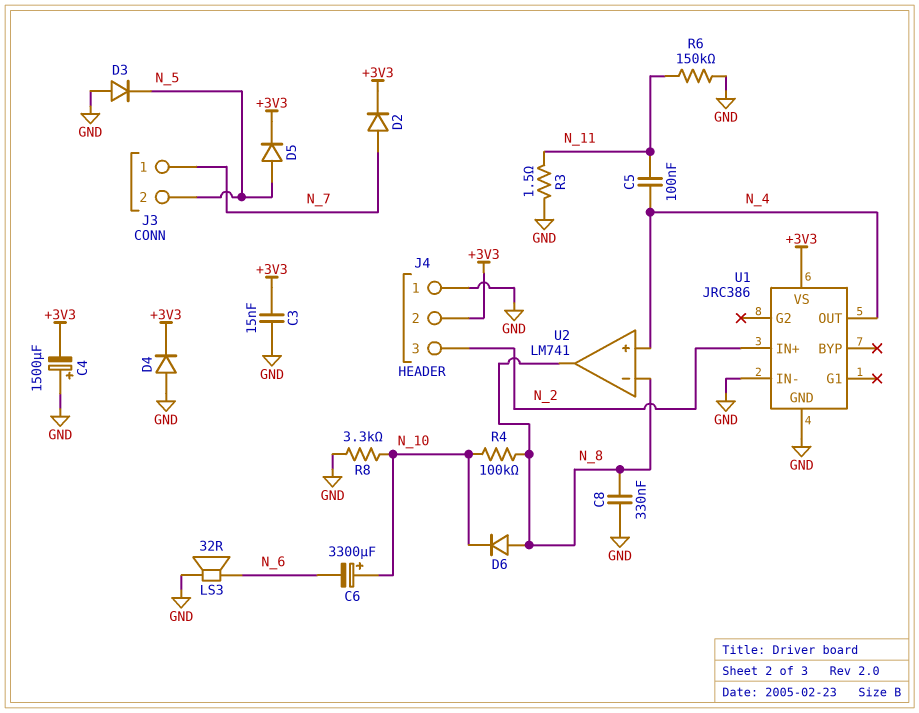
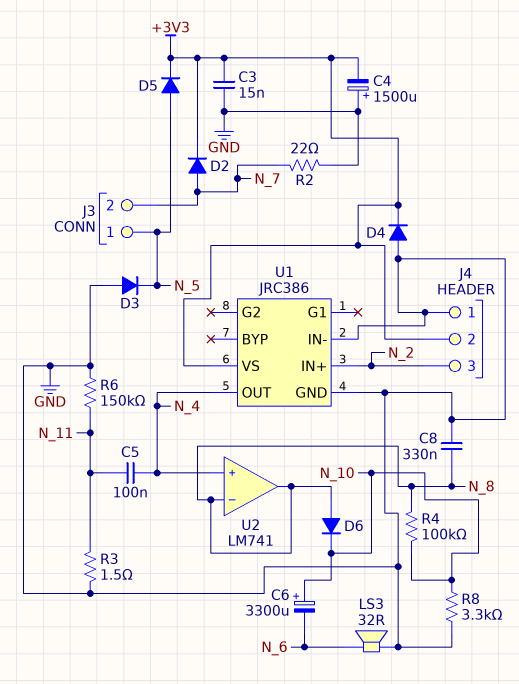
J3 pin 1: N_7 -> N_5
J3 pin 2: N_5 -> N_7
R2: none -> 22 (GND, N_7)

